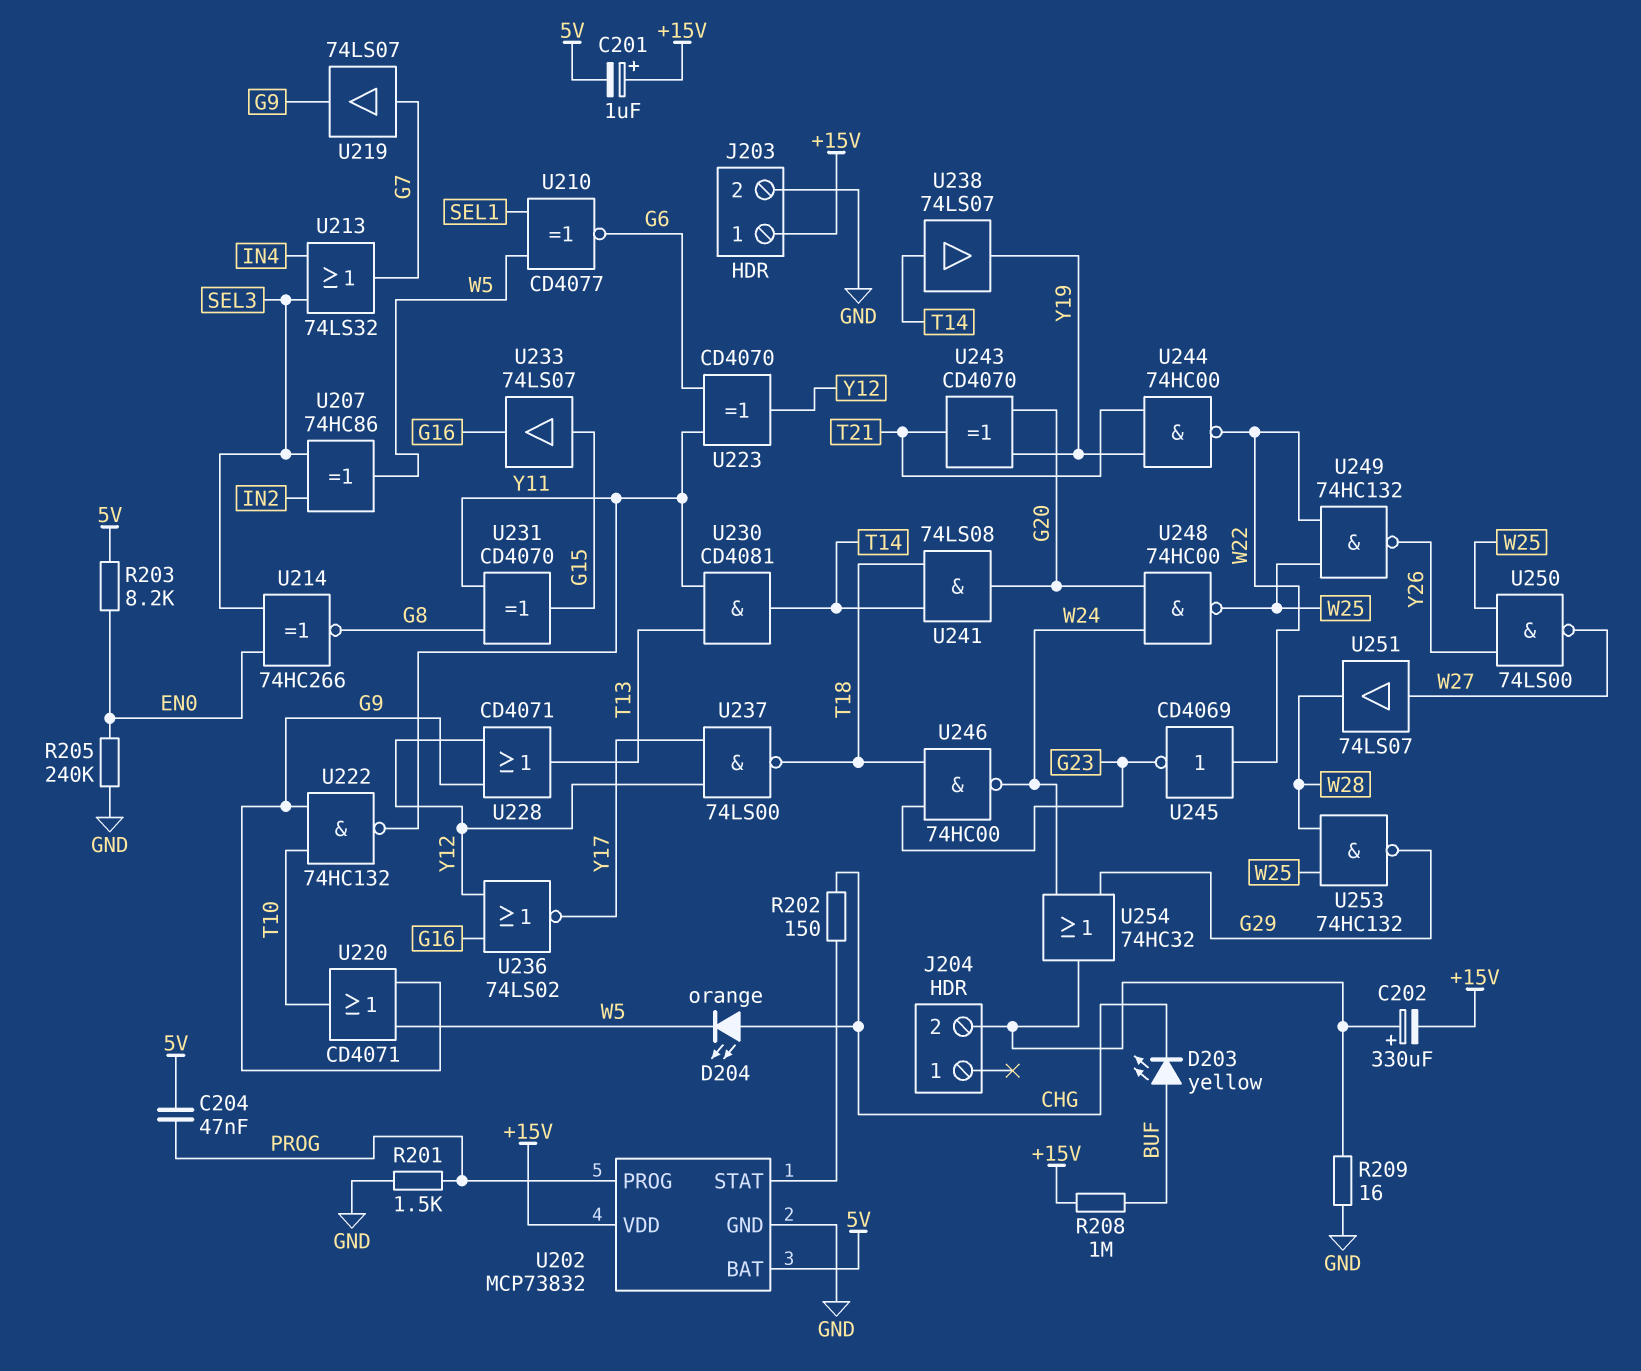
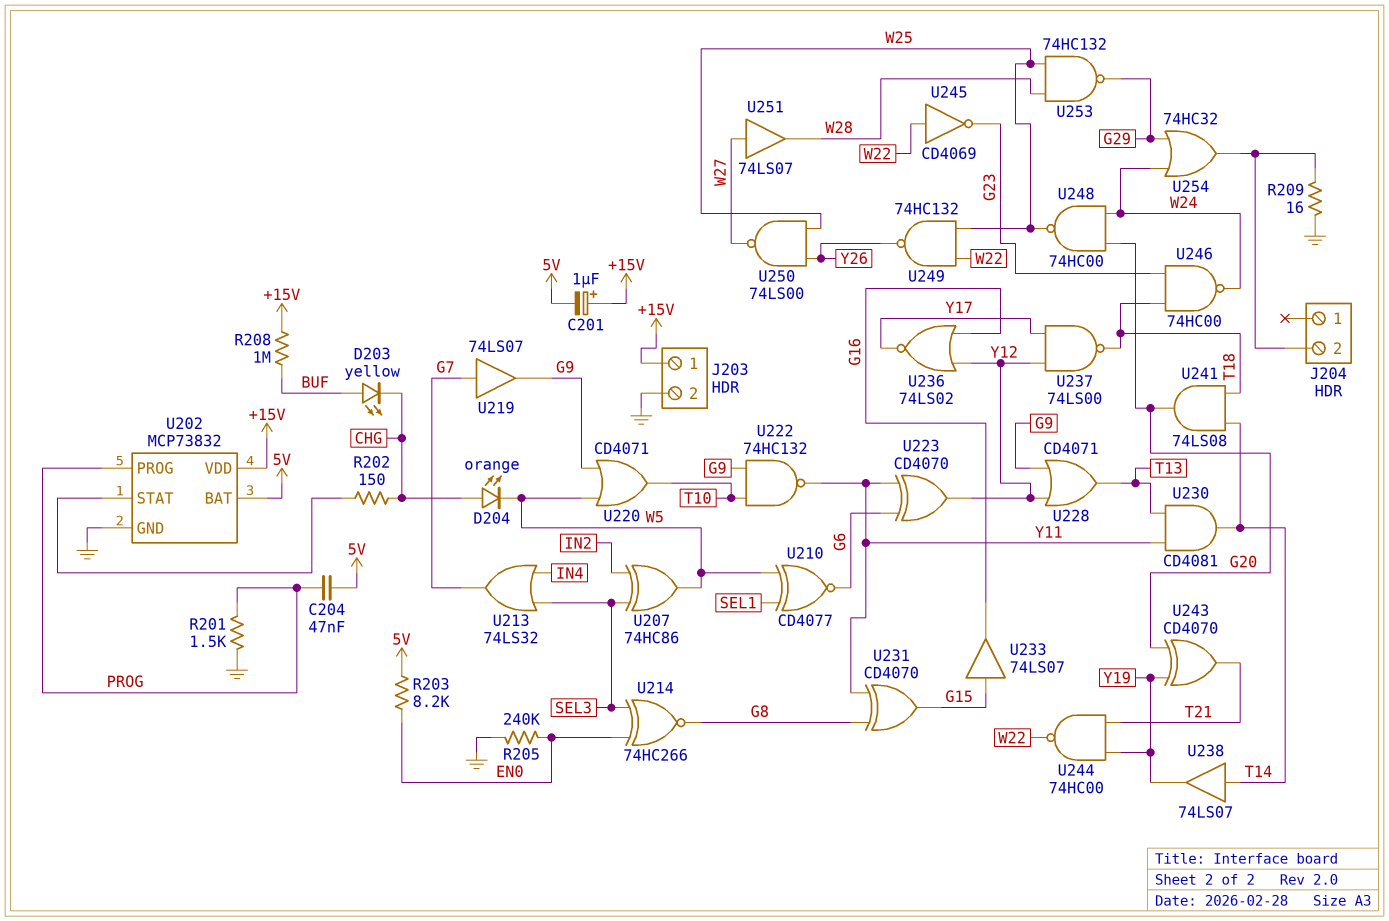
C202: 330uF (plus J204/2, minus +15V) -> none

